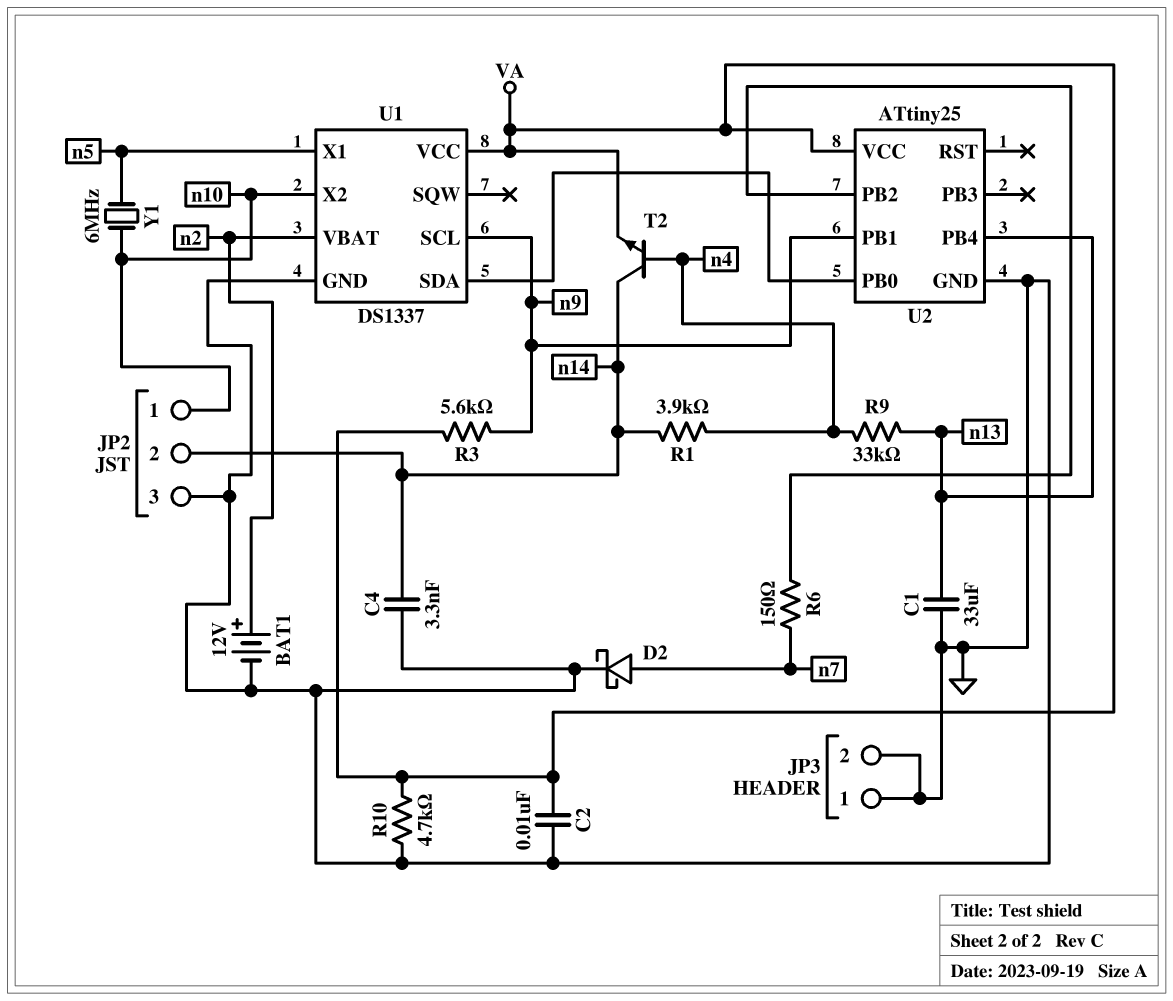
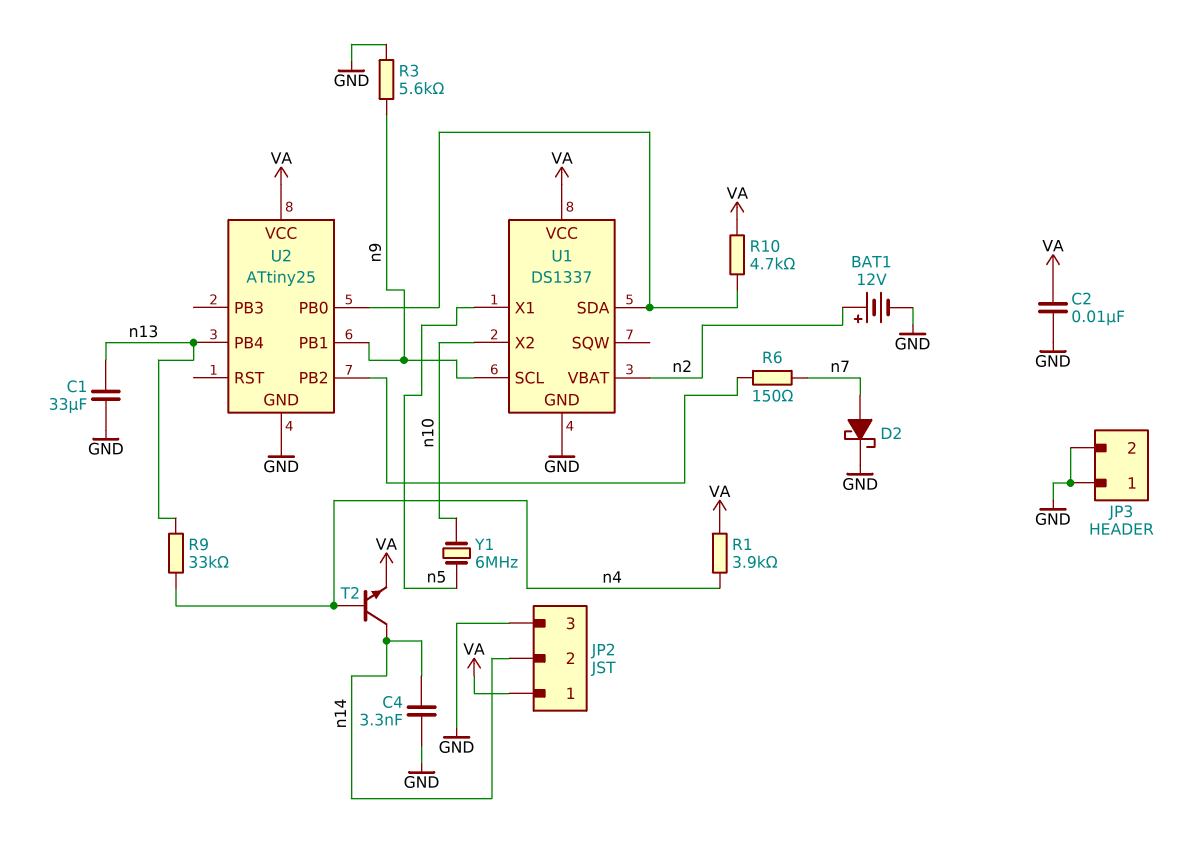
JP2 pin 1: n10 -> VA
R1: 3.9k (n4, n14) -> 3.9k (VA, n4)
R3: 5.6k (VA, n9) -> 5.6k (GND, n9)
R10: 4.7k (GND, VA) -> 4.7k (U1/SDA, VA)

